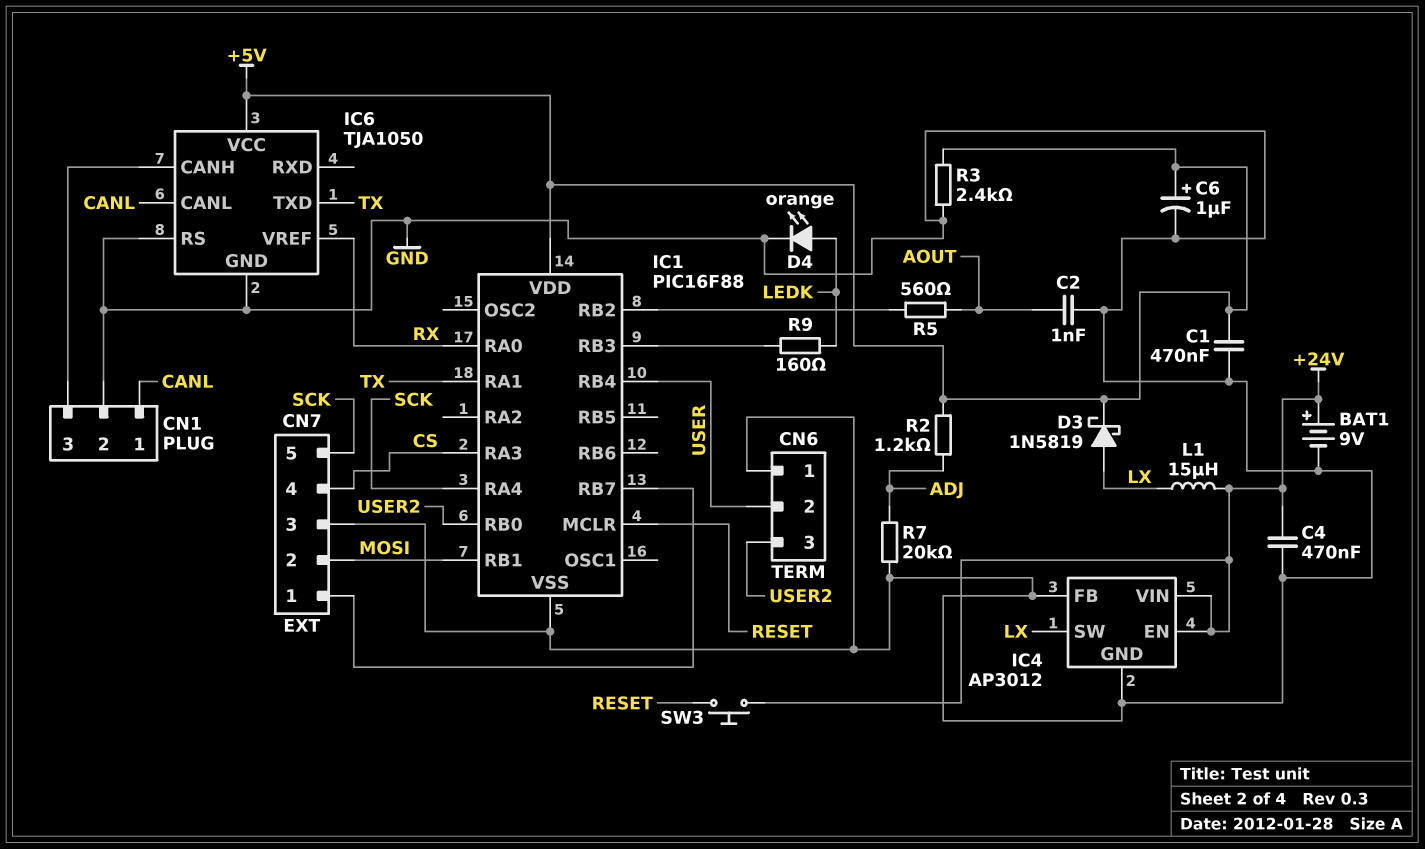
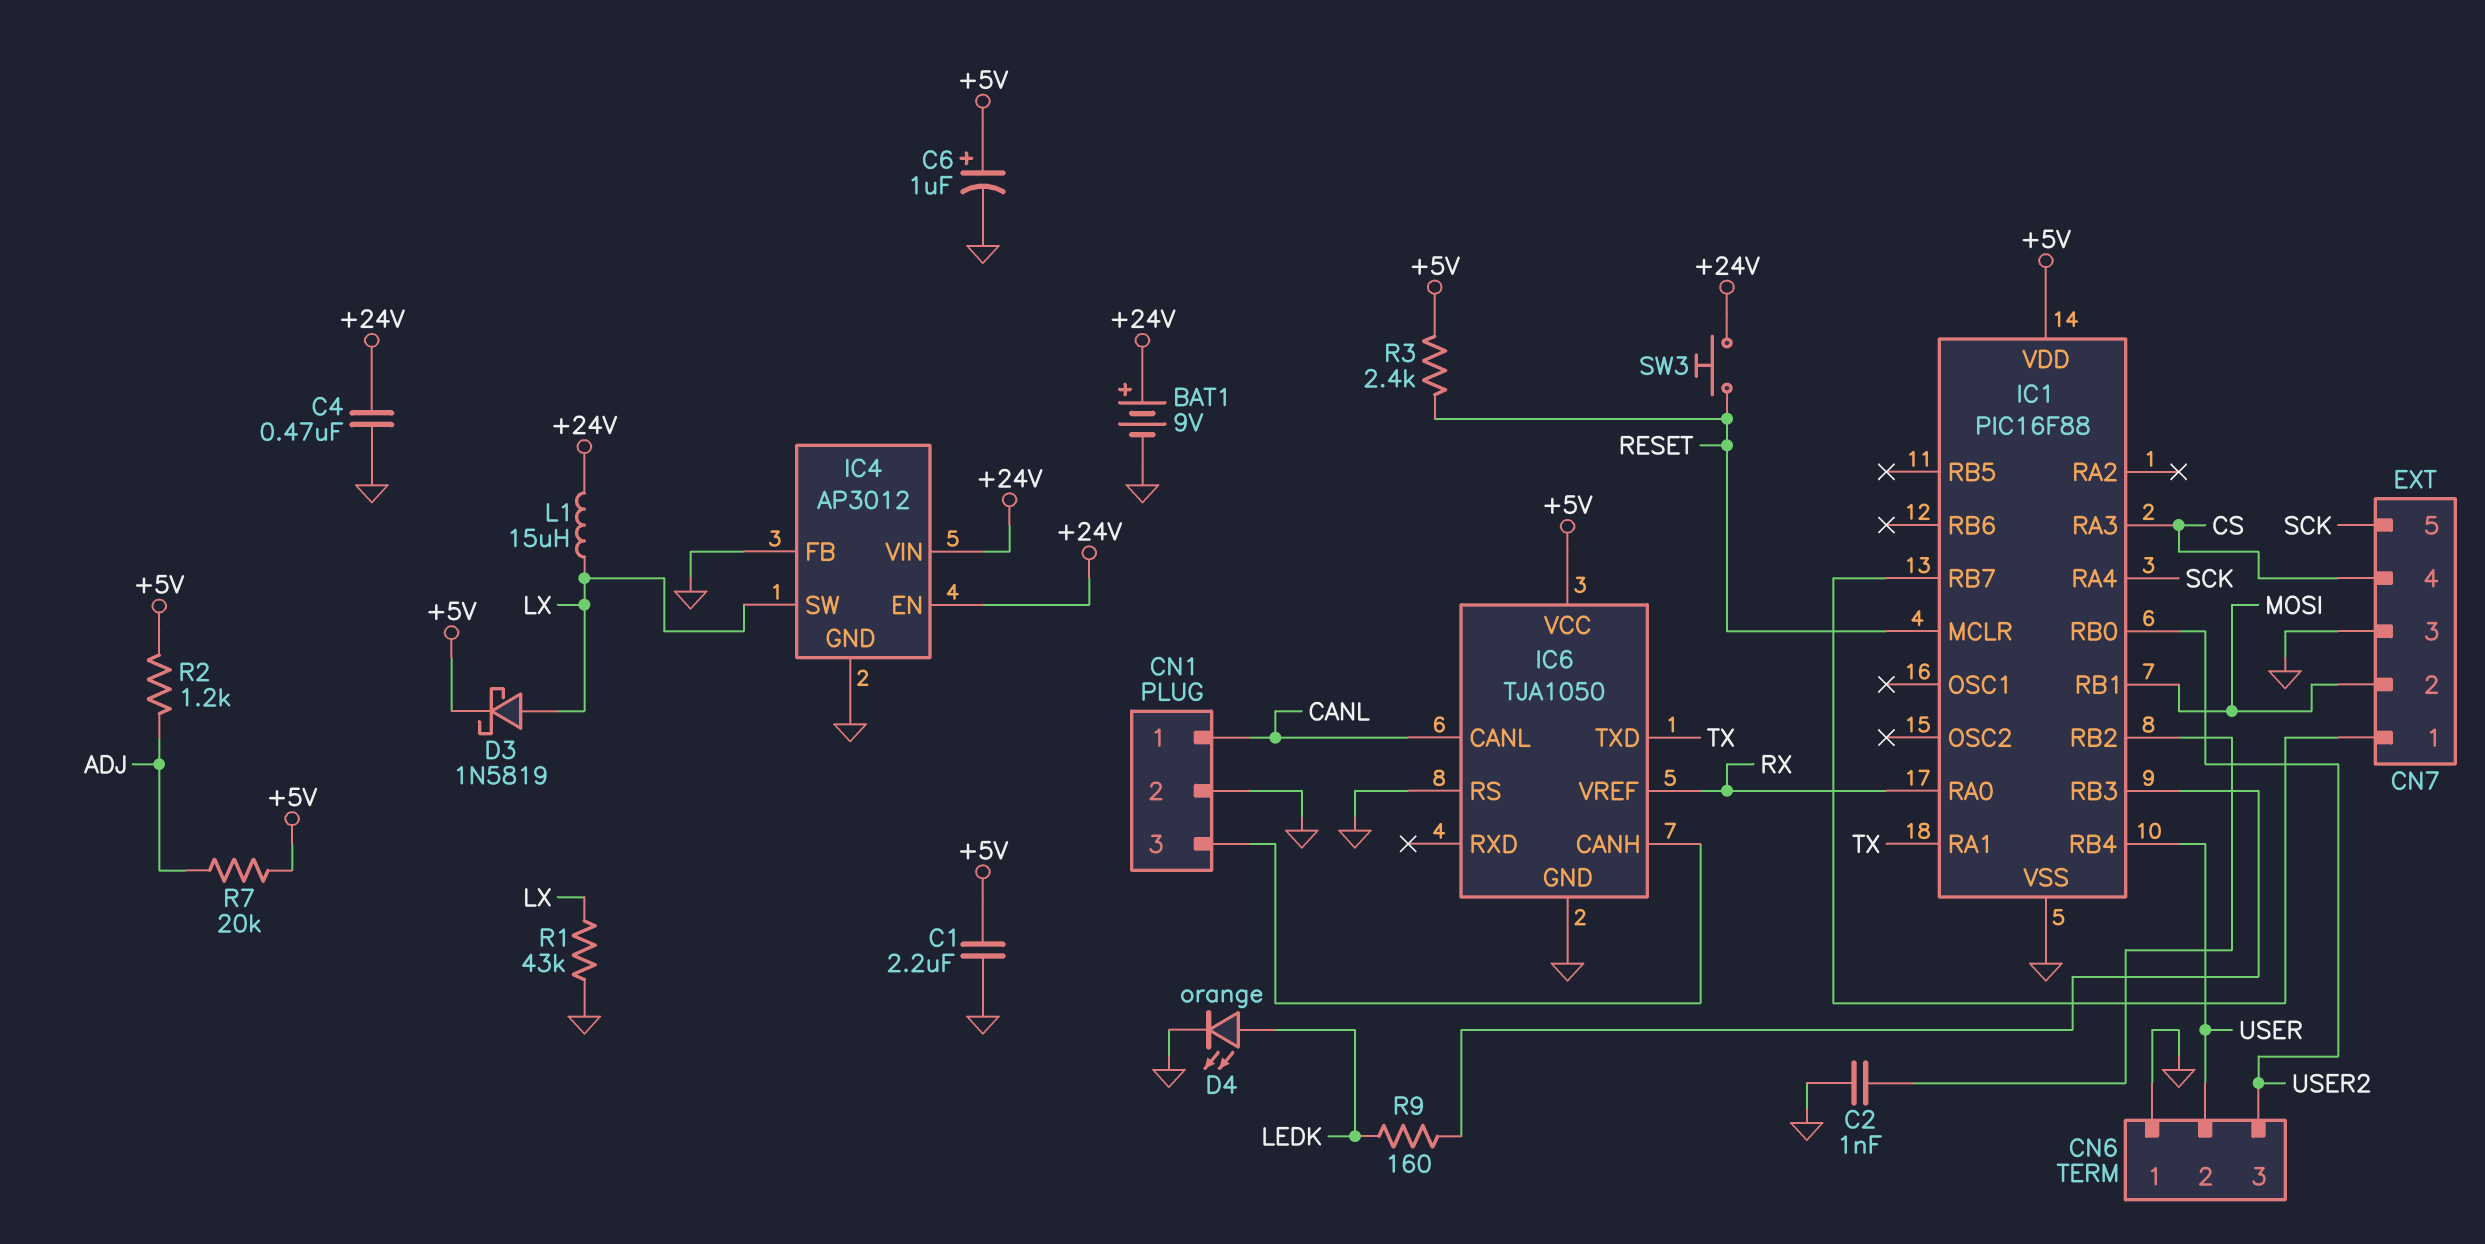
C1: 470nF (+5V, GND) -> 2.2uF (+5V, GND)
C2: 1nF (AOUT, GND) -> 1nF (GND, IC1/RB2)
R1: none -> 43k (GND, LX)
R3: 2.4k (+5V, GND) -> 2.4k (+5V, RESET)
R5: 560 (AOUT, IC1/RB2) -> none
R7: 20k (ADJ, GND) -> 20k (+5V, ADJ)

